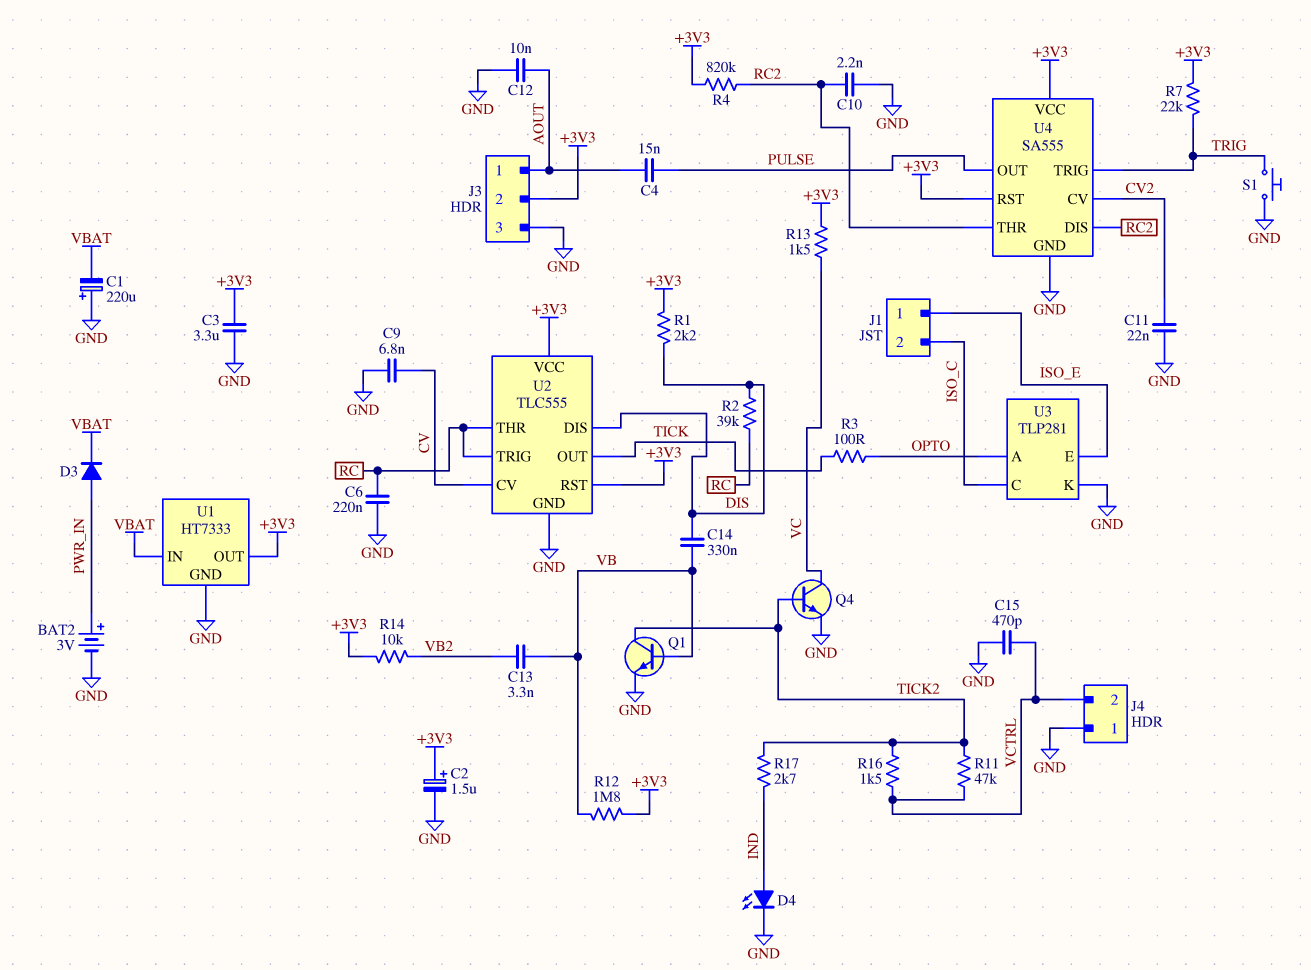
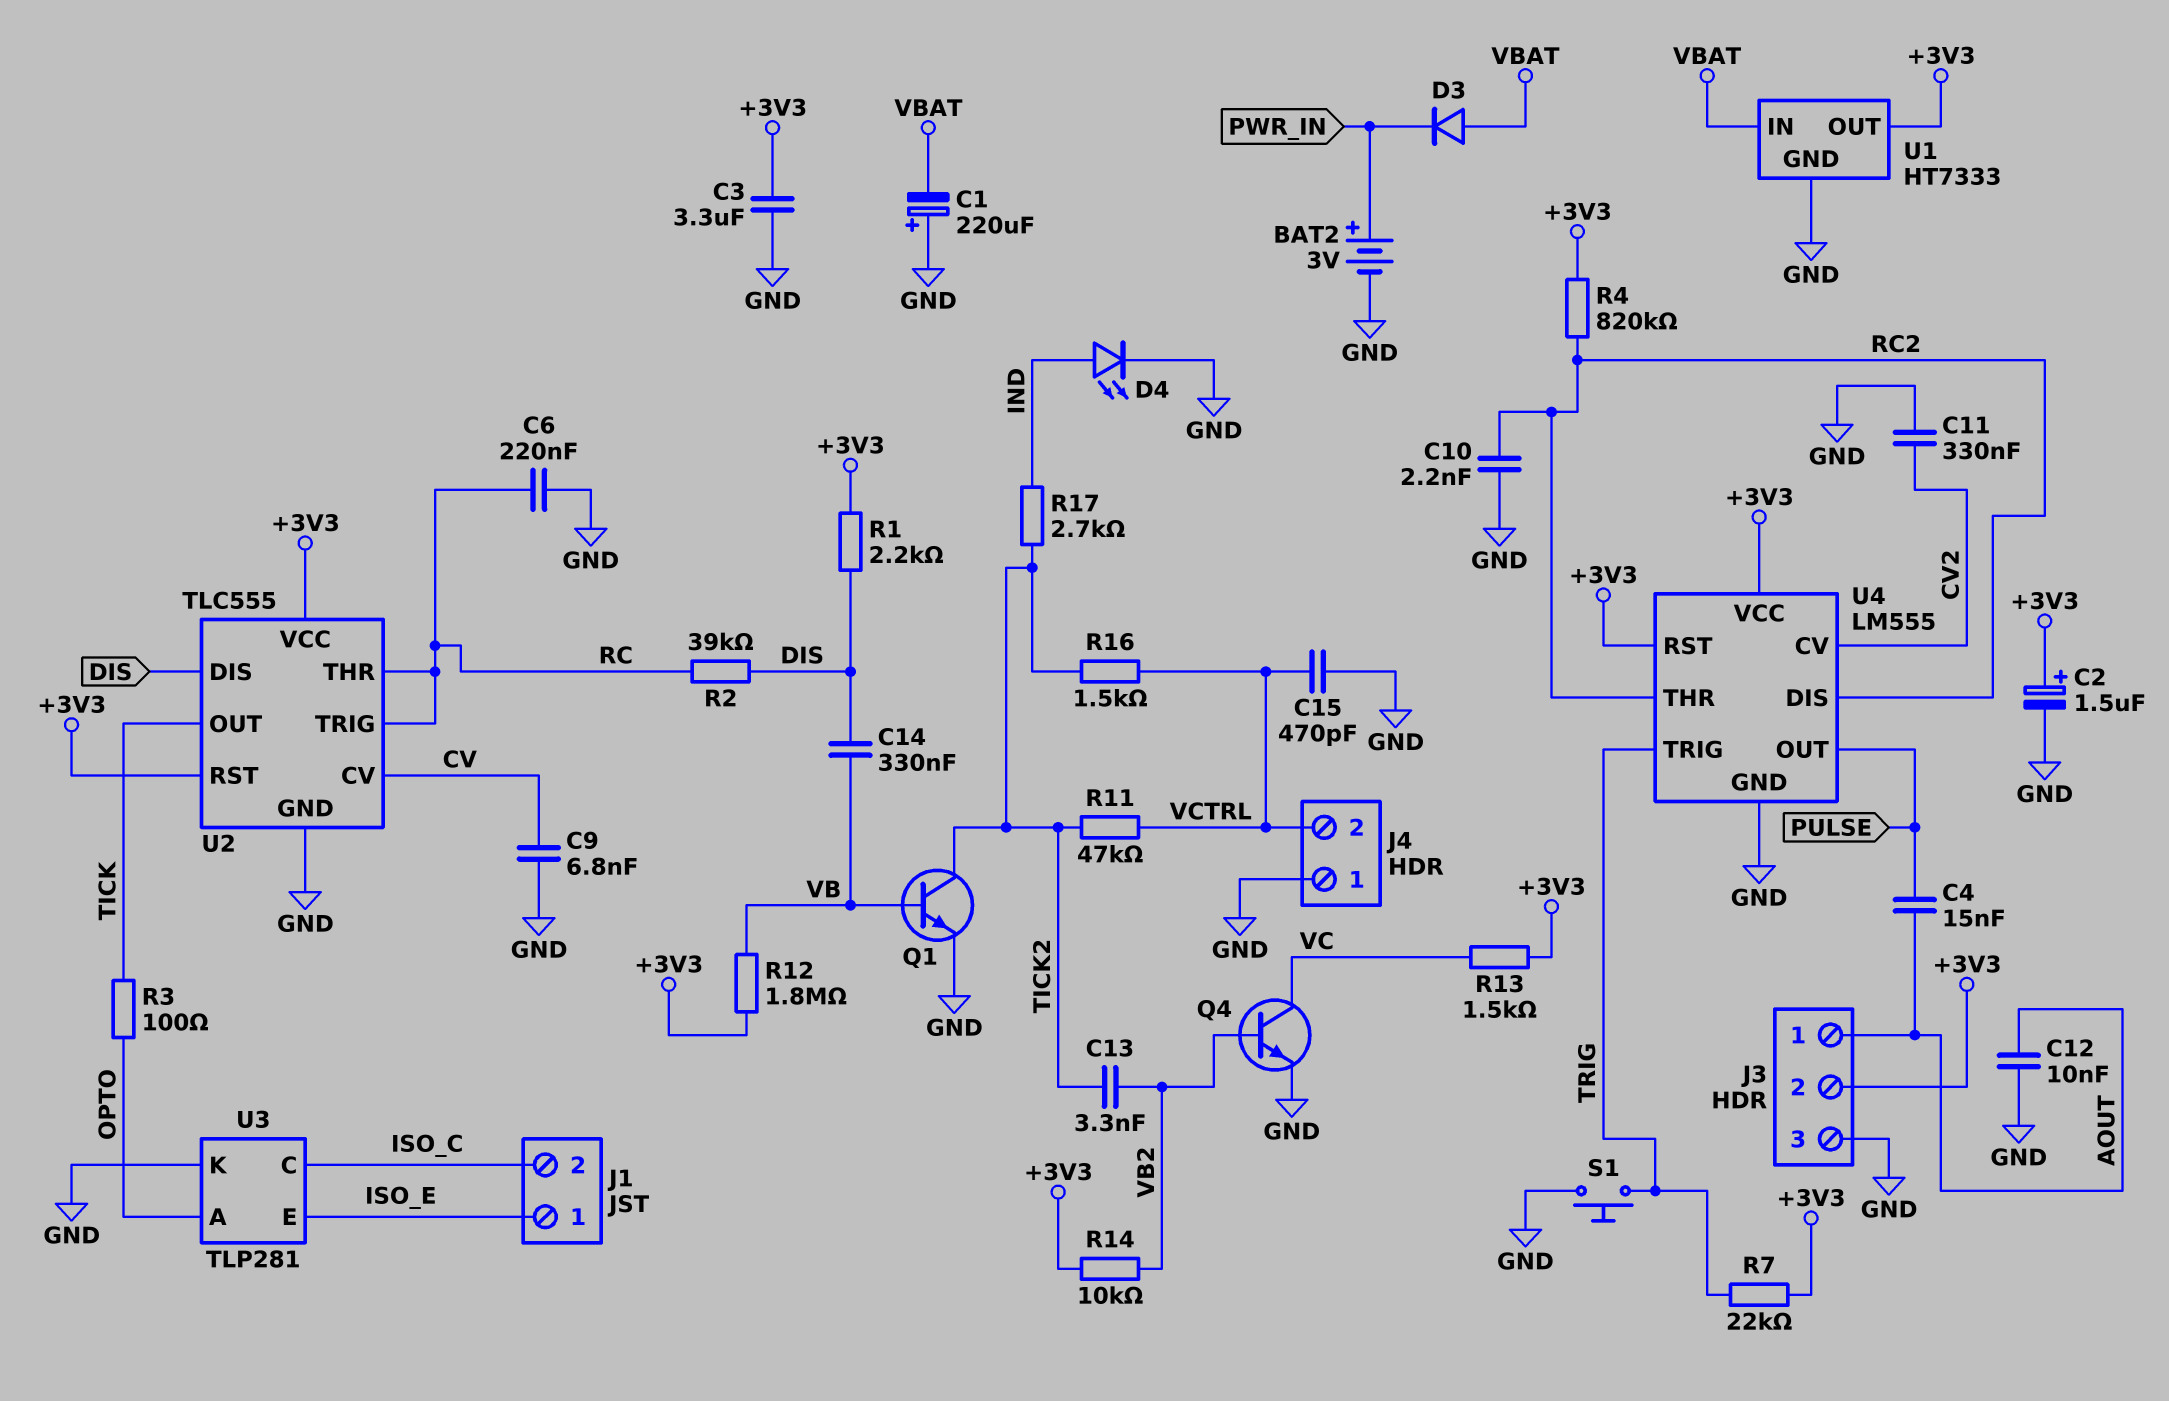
C11: 22nF (CV2, GND) -> 330nF (CV2, GND)
C13: 3.3nF (VB, VB2) -> 3.3nF (TICK2, VB2)
D3: diode (A PWR_IN, K VBAT) -> diode (A VBAT, K PWR_IN)
Q4: NPN (B TICK2, C VC, E GND) -> NPN (B VB2, C VC, E GND)
U4: SA555 -> LM555

